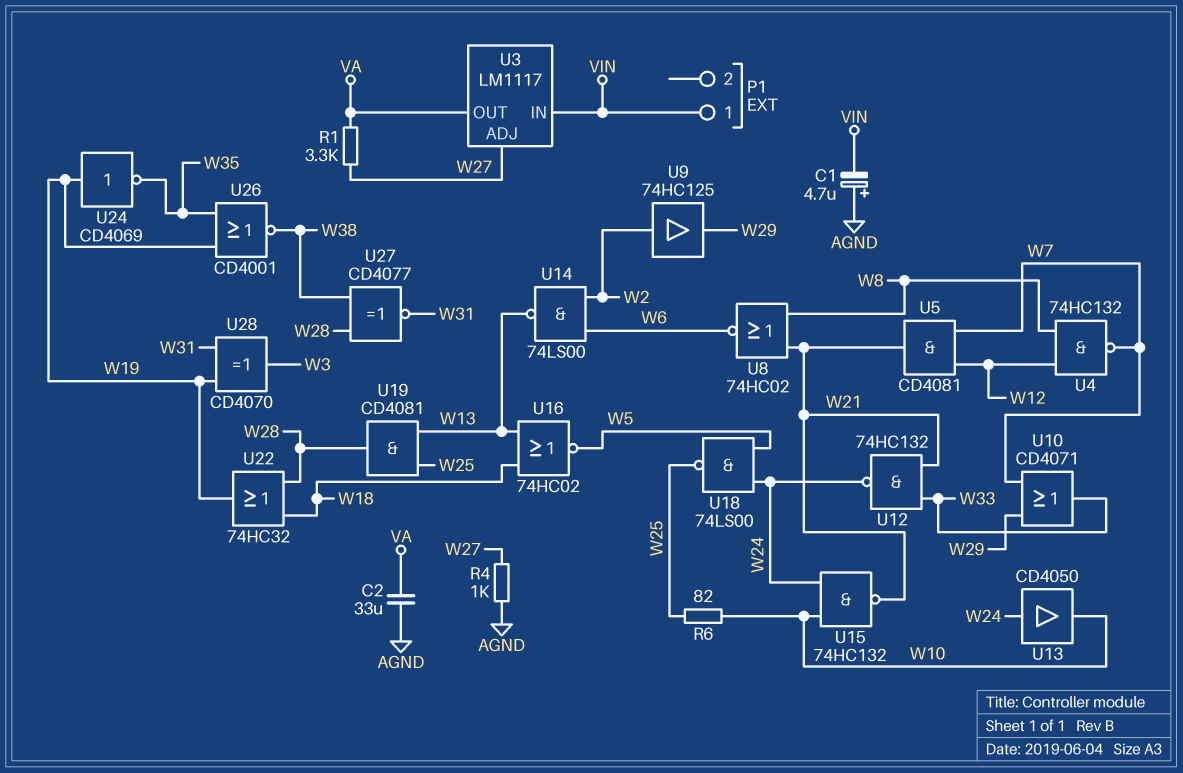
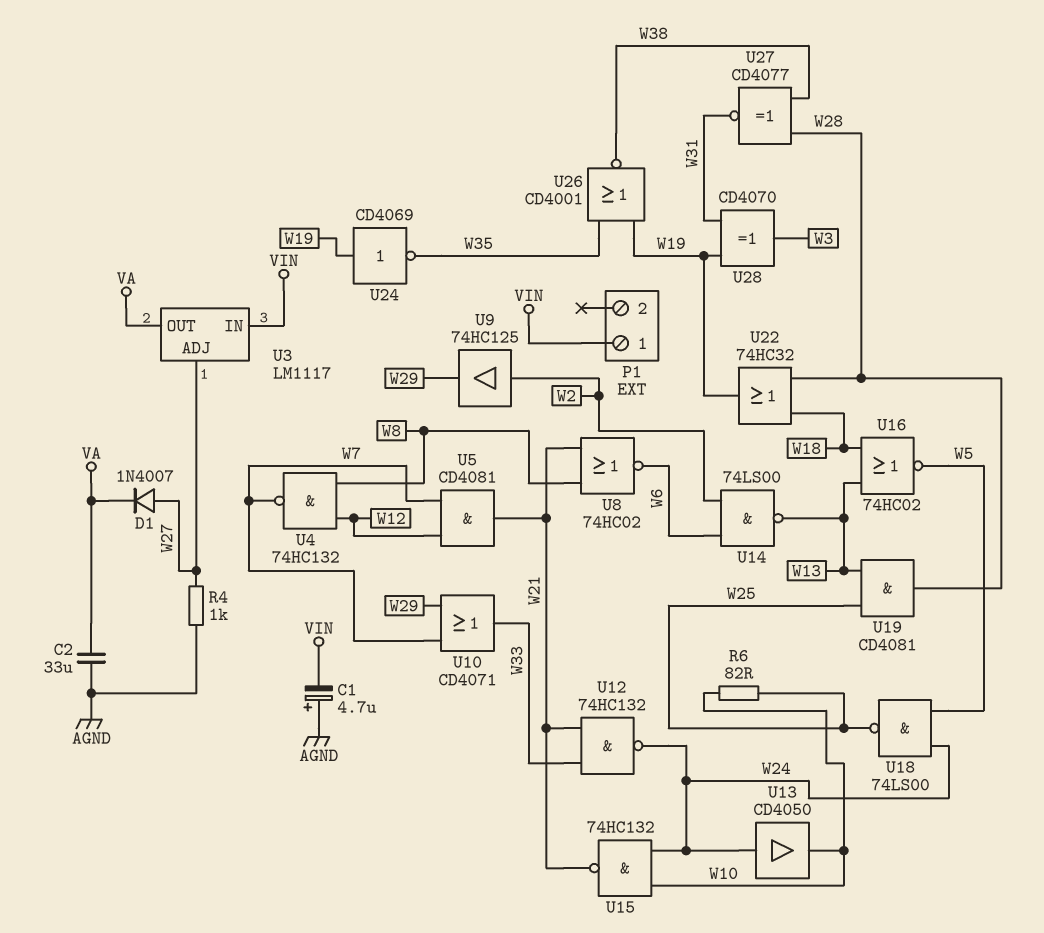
D1: none -> diode 1N4007 (A W27, K VA)
R1: 3.3k (VA, W27) -> none

